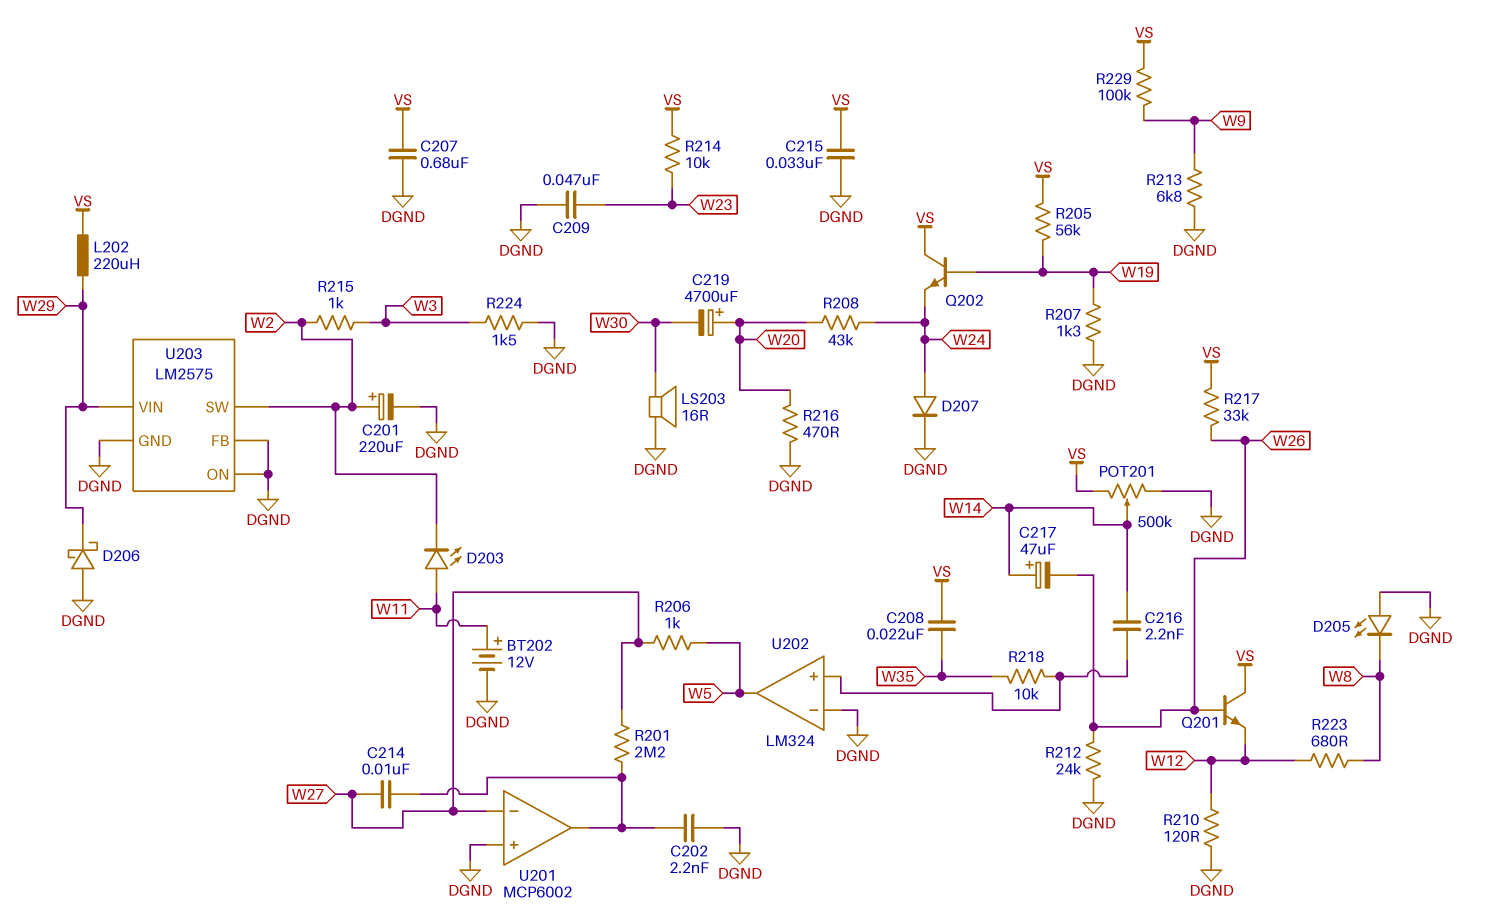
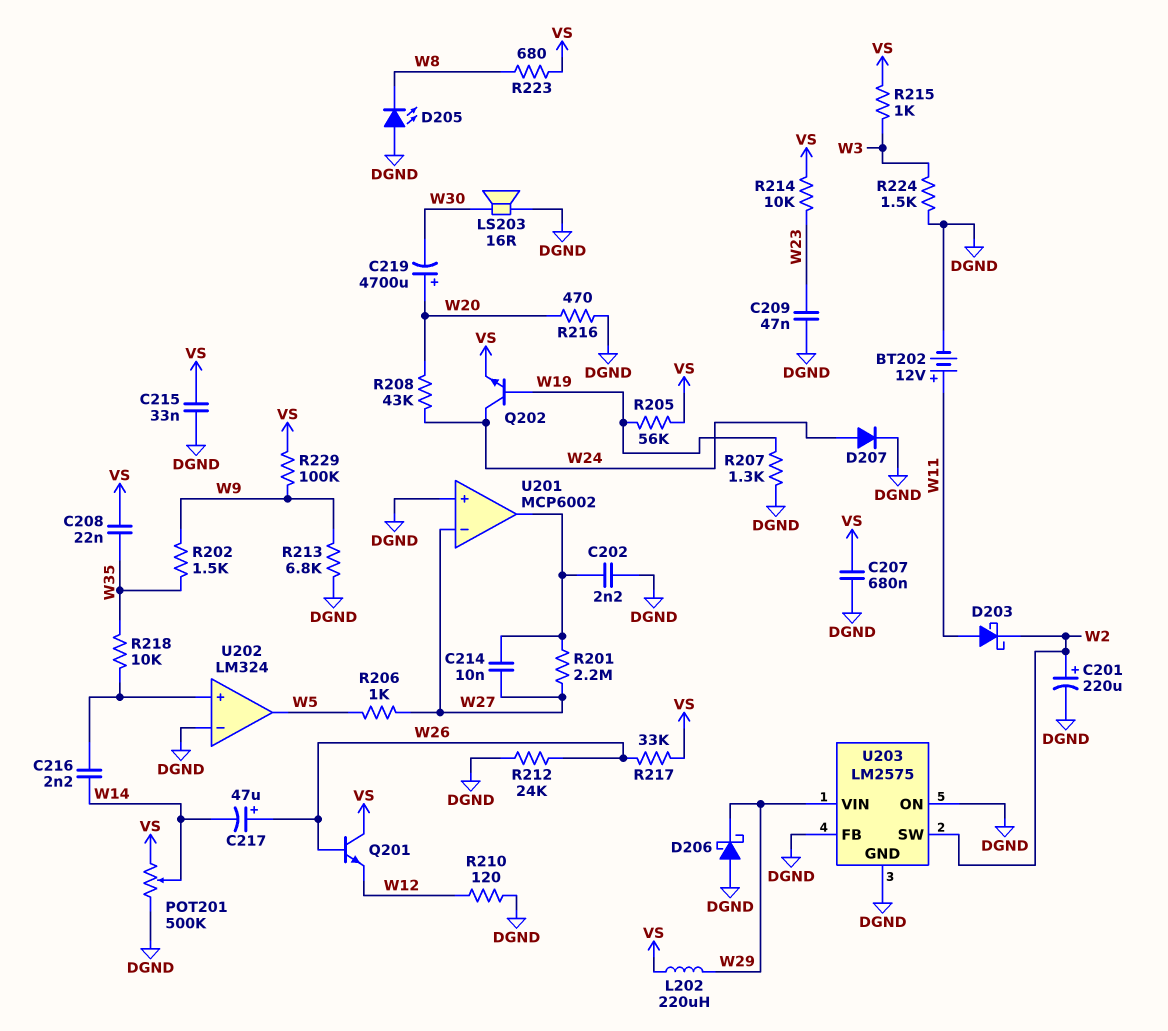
C217: 47uF (plus W14, minus W26) -> 47uF (plus W26, minus W14)
D203: LED (A W11, K W2) -> schottky (A W11, K W2)
Q202: NPN (B W19, C VS, E W24) -> NPN (B W19, C W24, E VS)
R202: none -> 1.5k (W9, W35)
R215: 1k (W2, W3) -> 1k (VS, W3)
R223: 680 (W8, W12) -> 680 (VS, W8)

